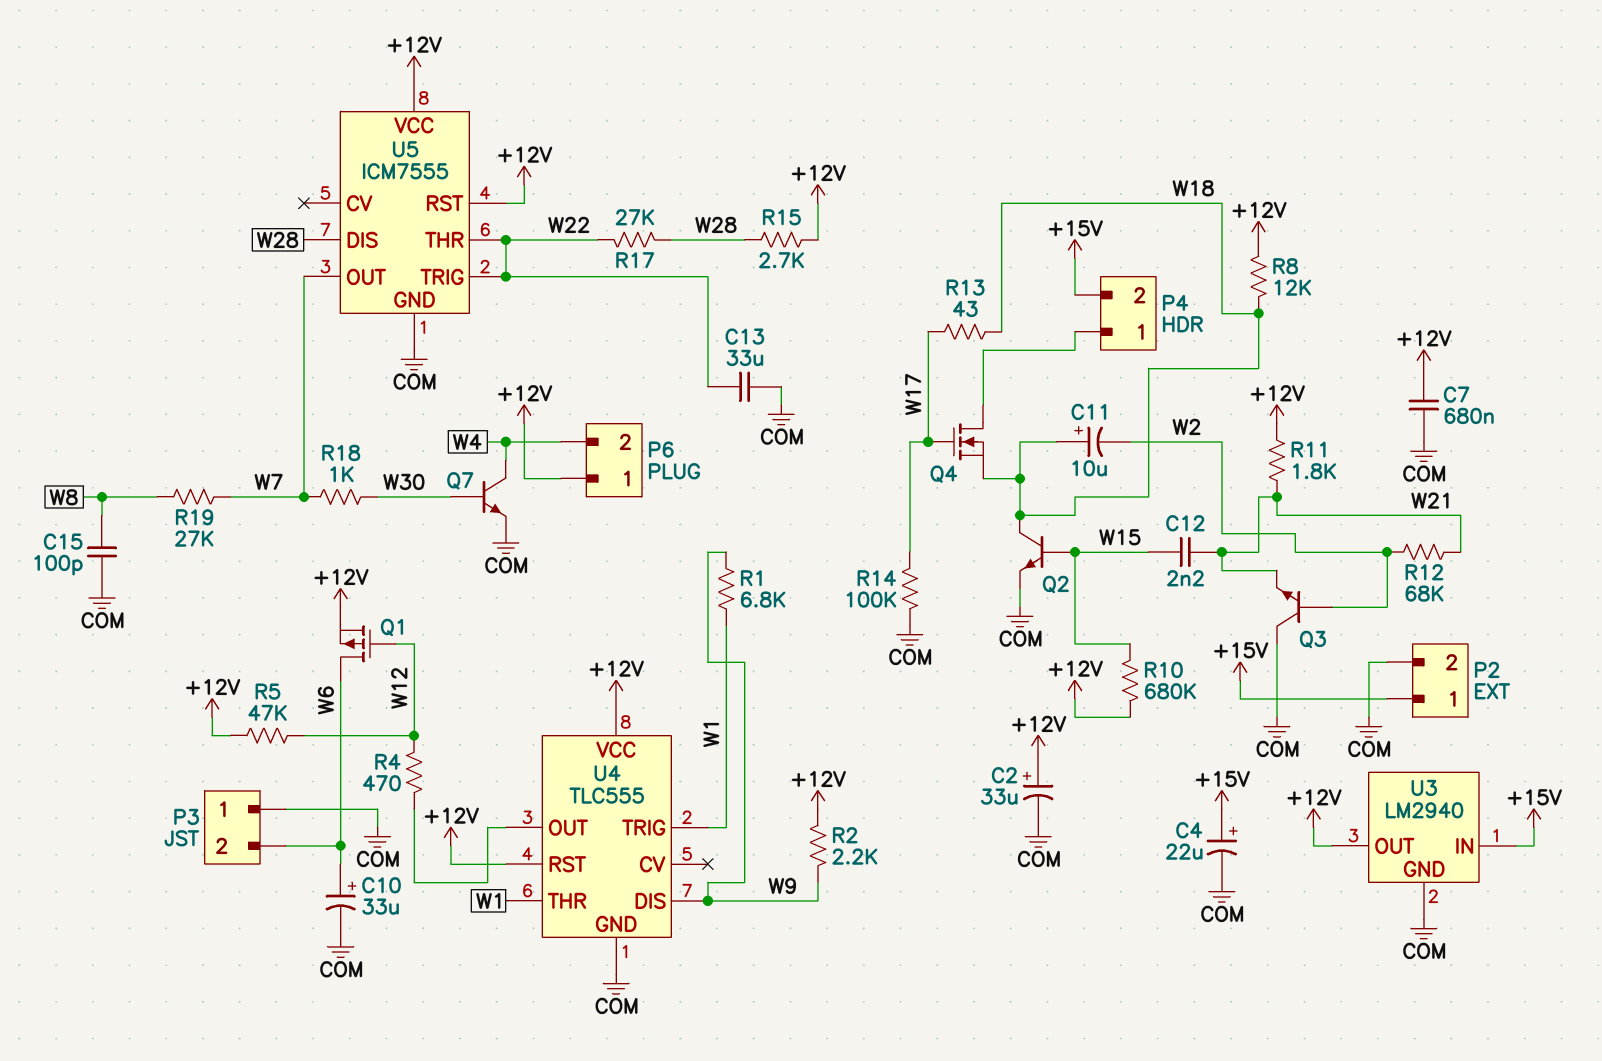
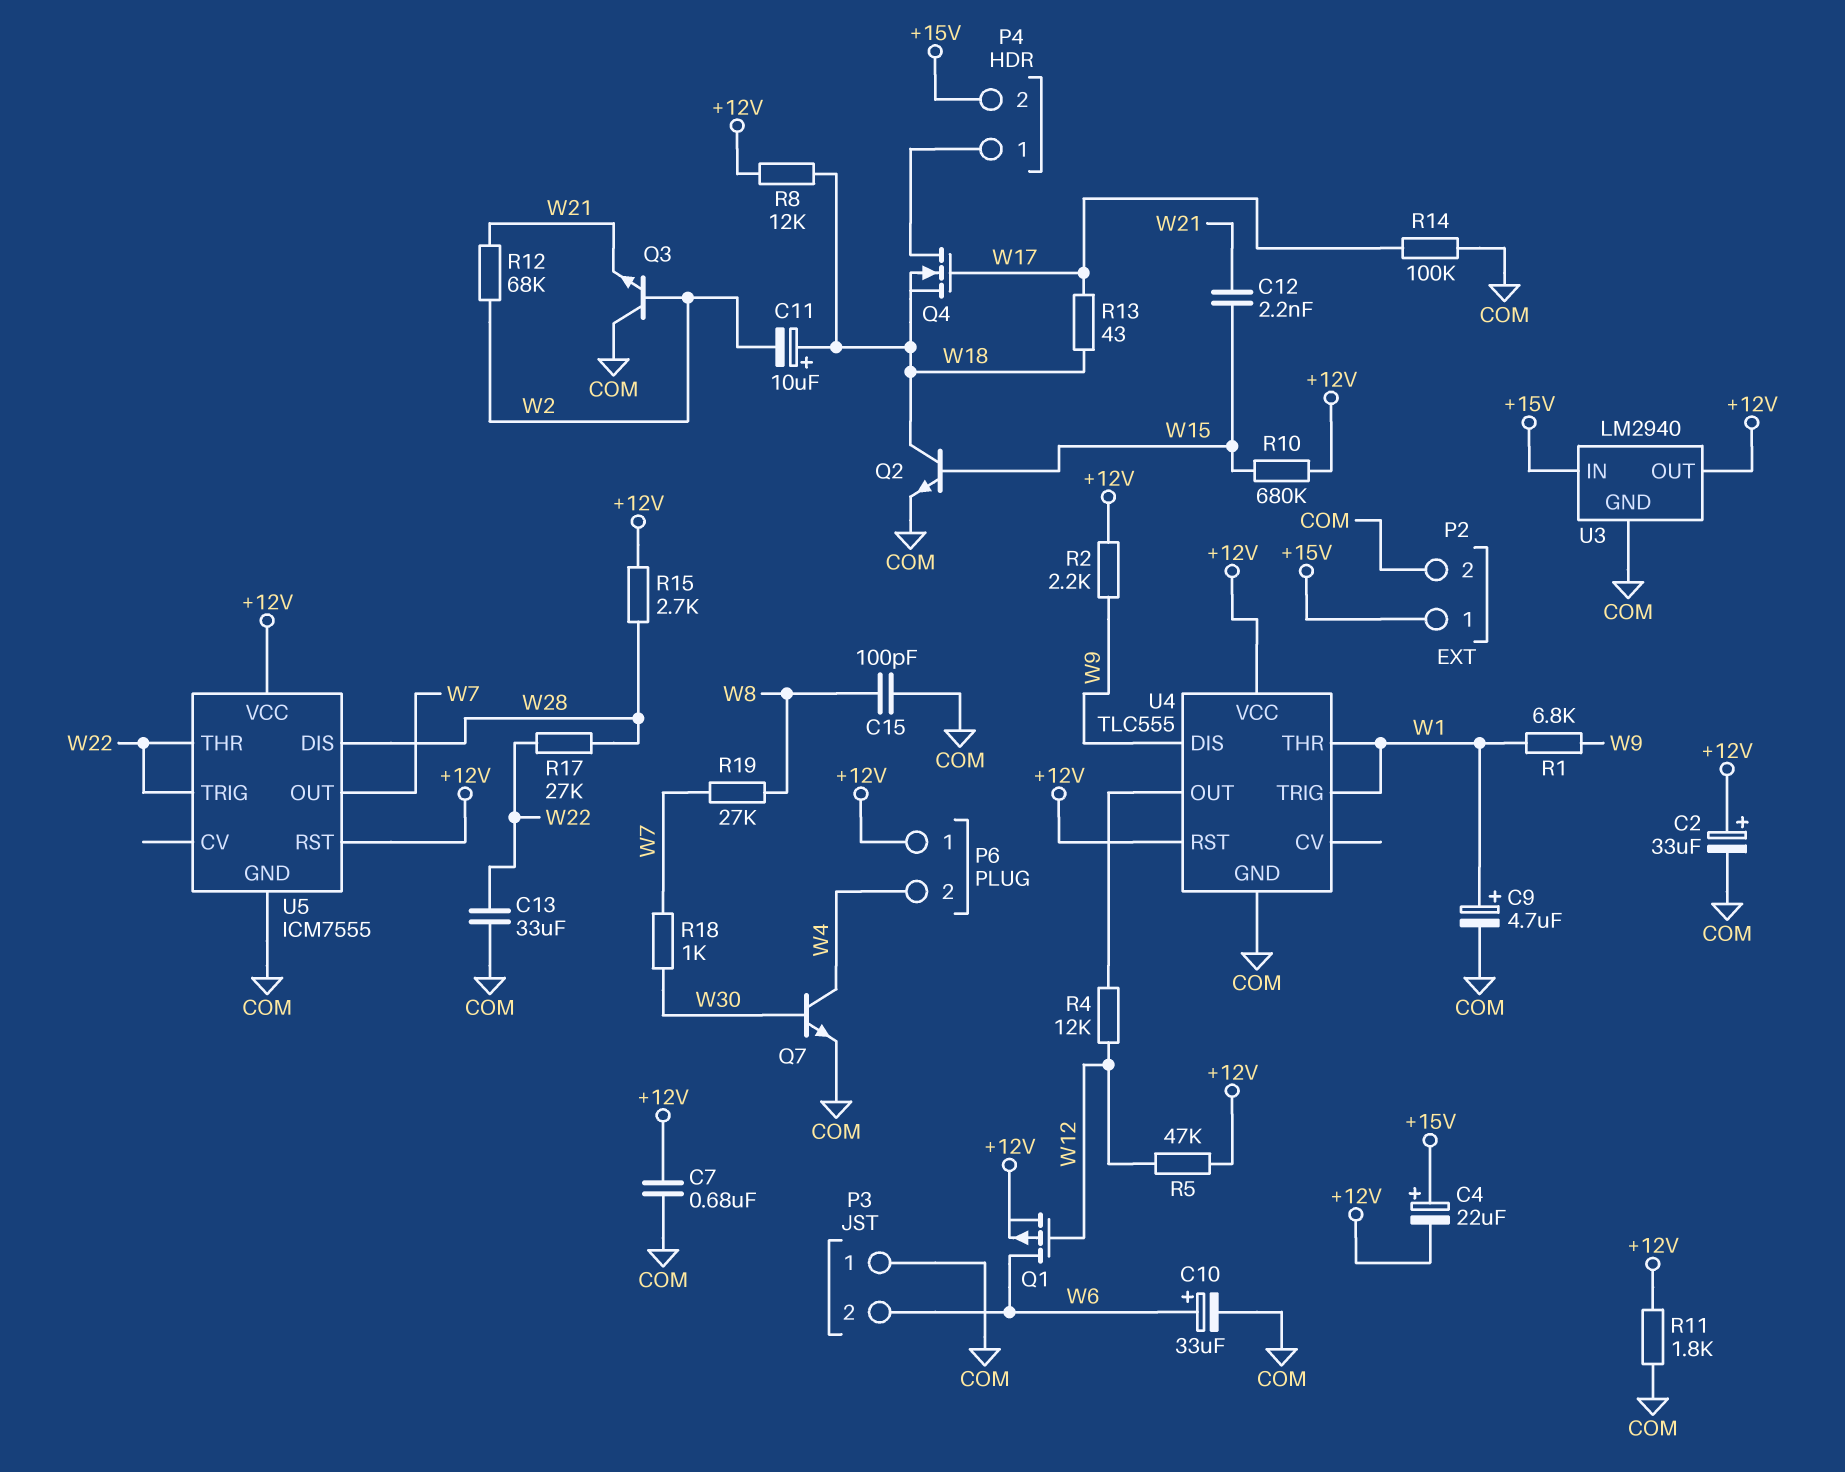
C4: 22uF (plus +15V, minus COM) -> 22uF (plus +15V, minus +12V)
C9: none -> 4.7uF (plus W1, minus COM)
R4: 470 (U4/OUT, W12) -> 12k (U4/OUT, W12)
R11: 1.8k (+12V, W21) -> 1.8k (+12V, COM)

